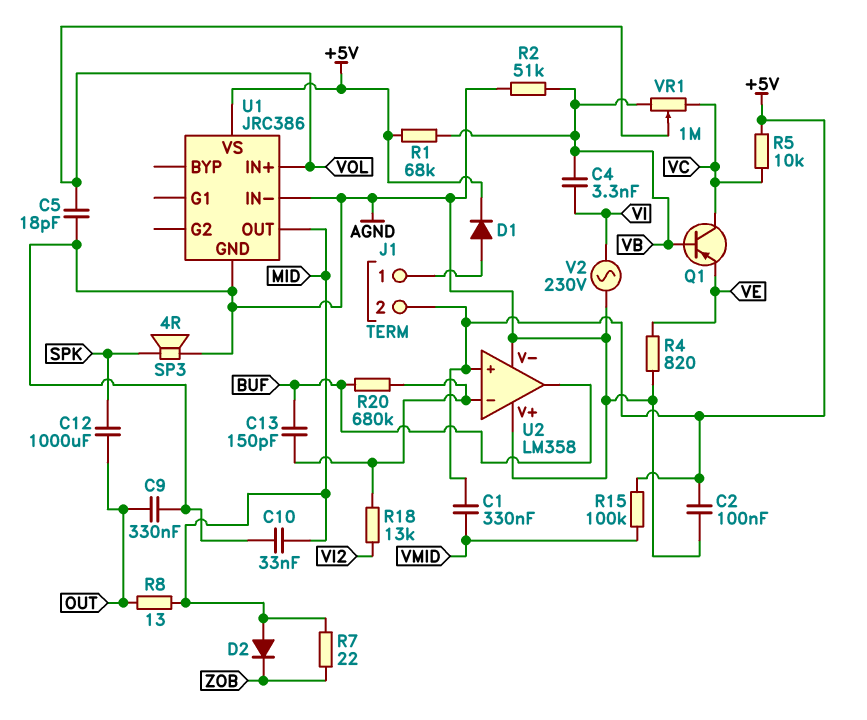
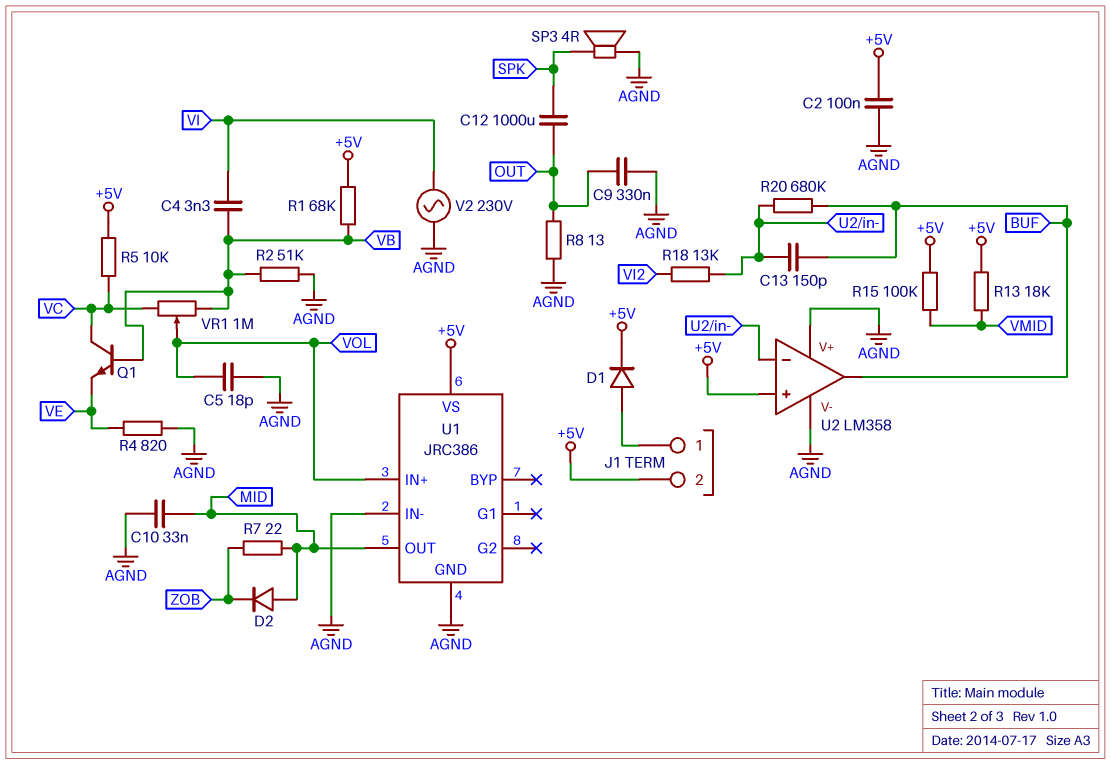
C1: 330nF (+5V, VMID) -> none
Q1: PNP (B VB, C VC, E VE) -> NPN (B VB, C VC, E VE)
R8: 13 (MID, OUT) -> 13 (AGND, OUT)
R13: none -> 18k (+5V, VMID)

